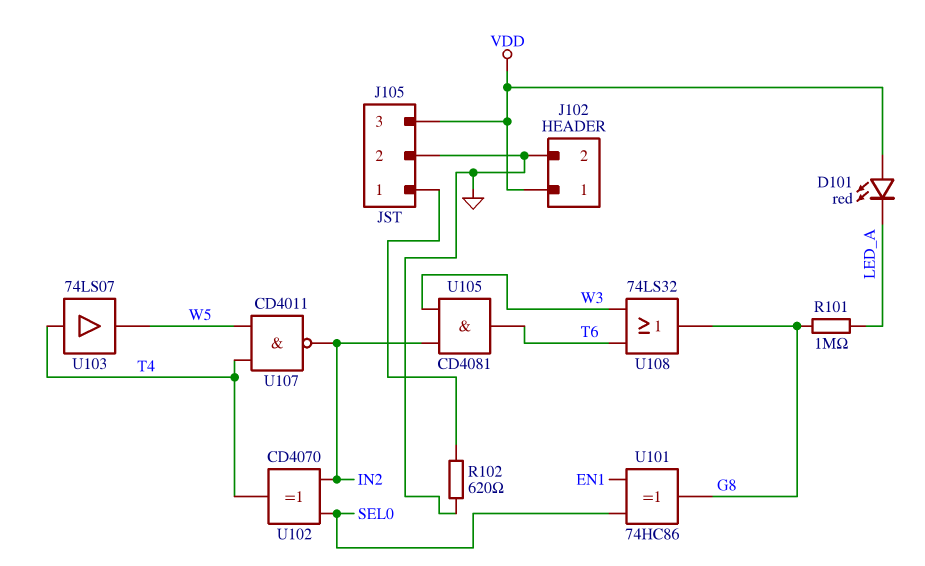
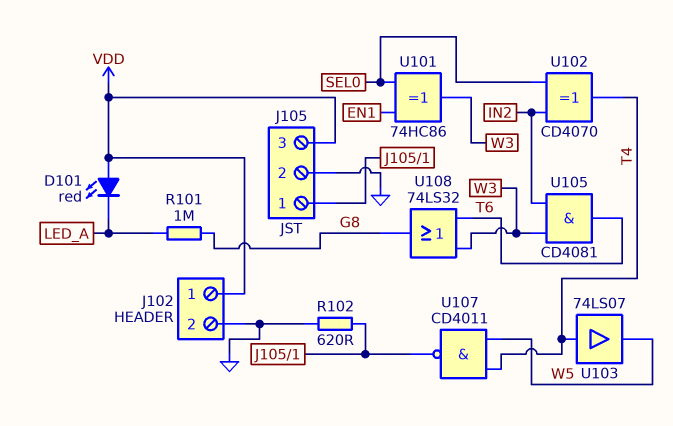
U101: XOR 74HC86 (in EN1, in SEL0, out G8) -> XOR 74HC86 (in EN1, in SEL0, out W3)
U107: NAND CD4011 (in T4, in W5, out IN2) -> NAND CD4011 (in T4, in W5, out J105/1)

